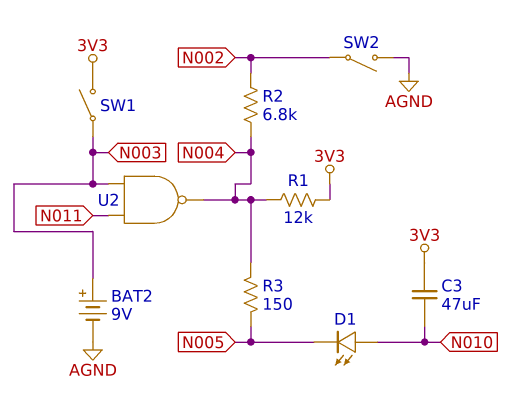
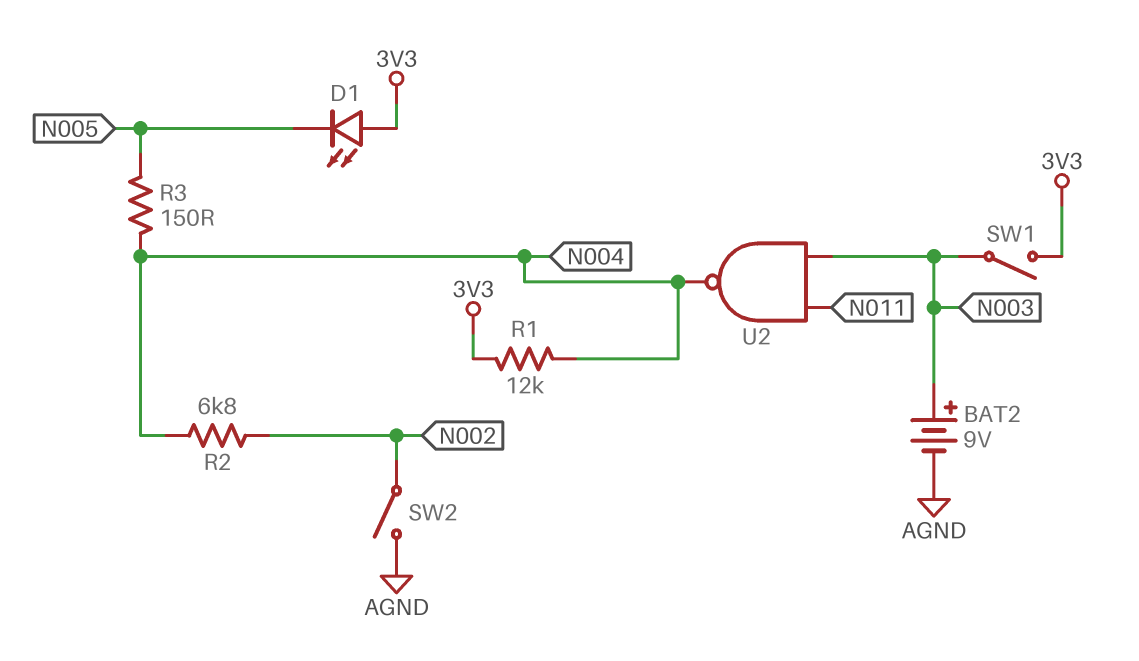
C3: 47uF (3V3, N010) -> none
D1: LED (A N010, K N005) -> LED (A 3V3, K N005)

